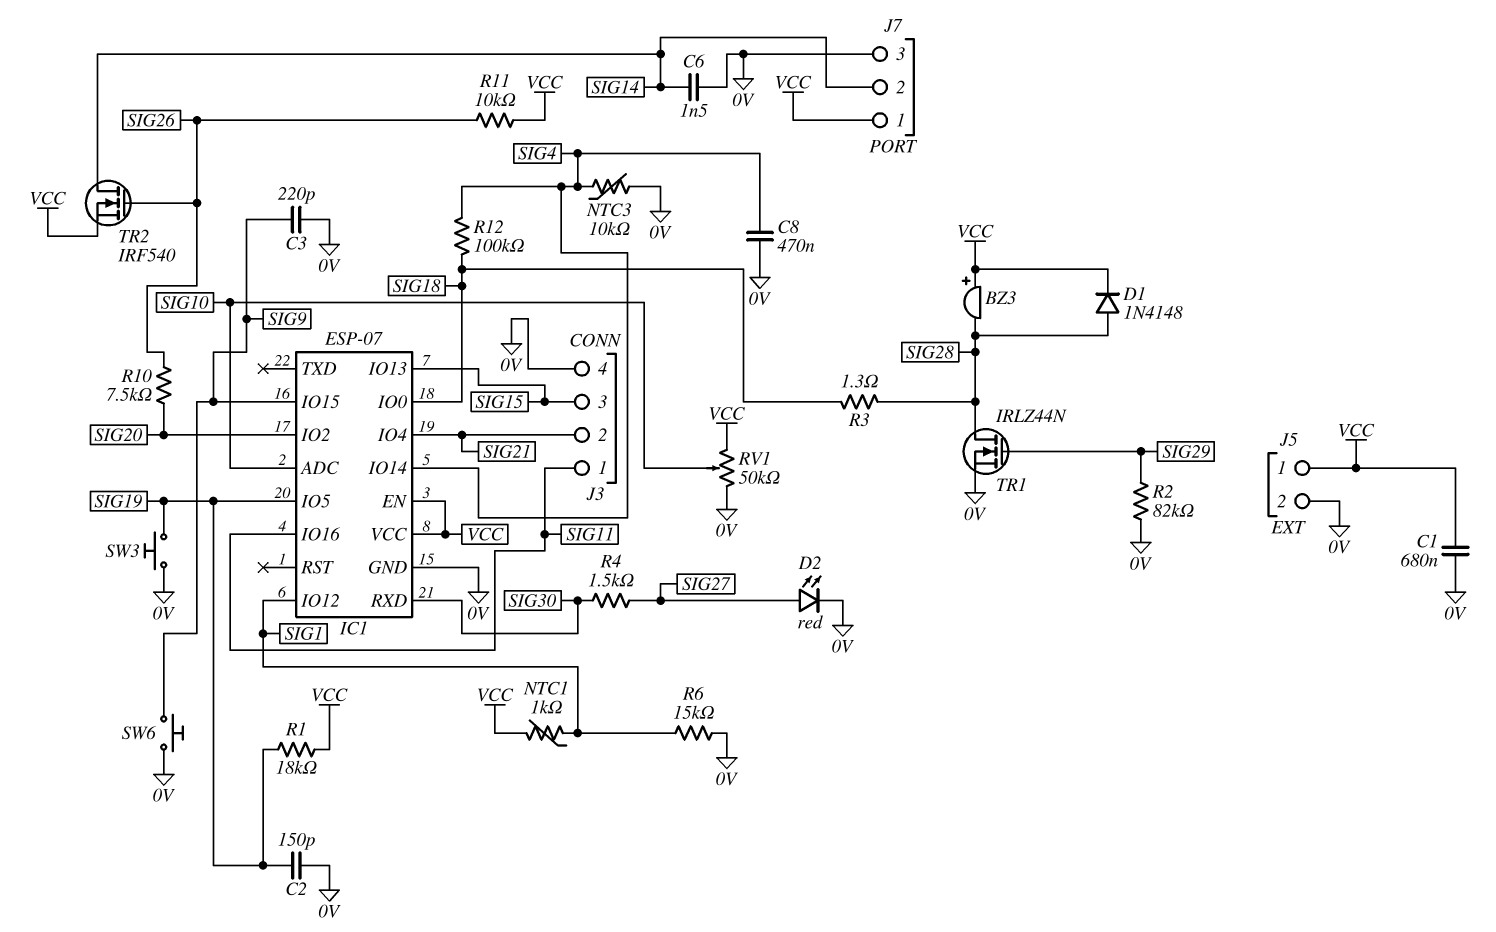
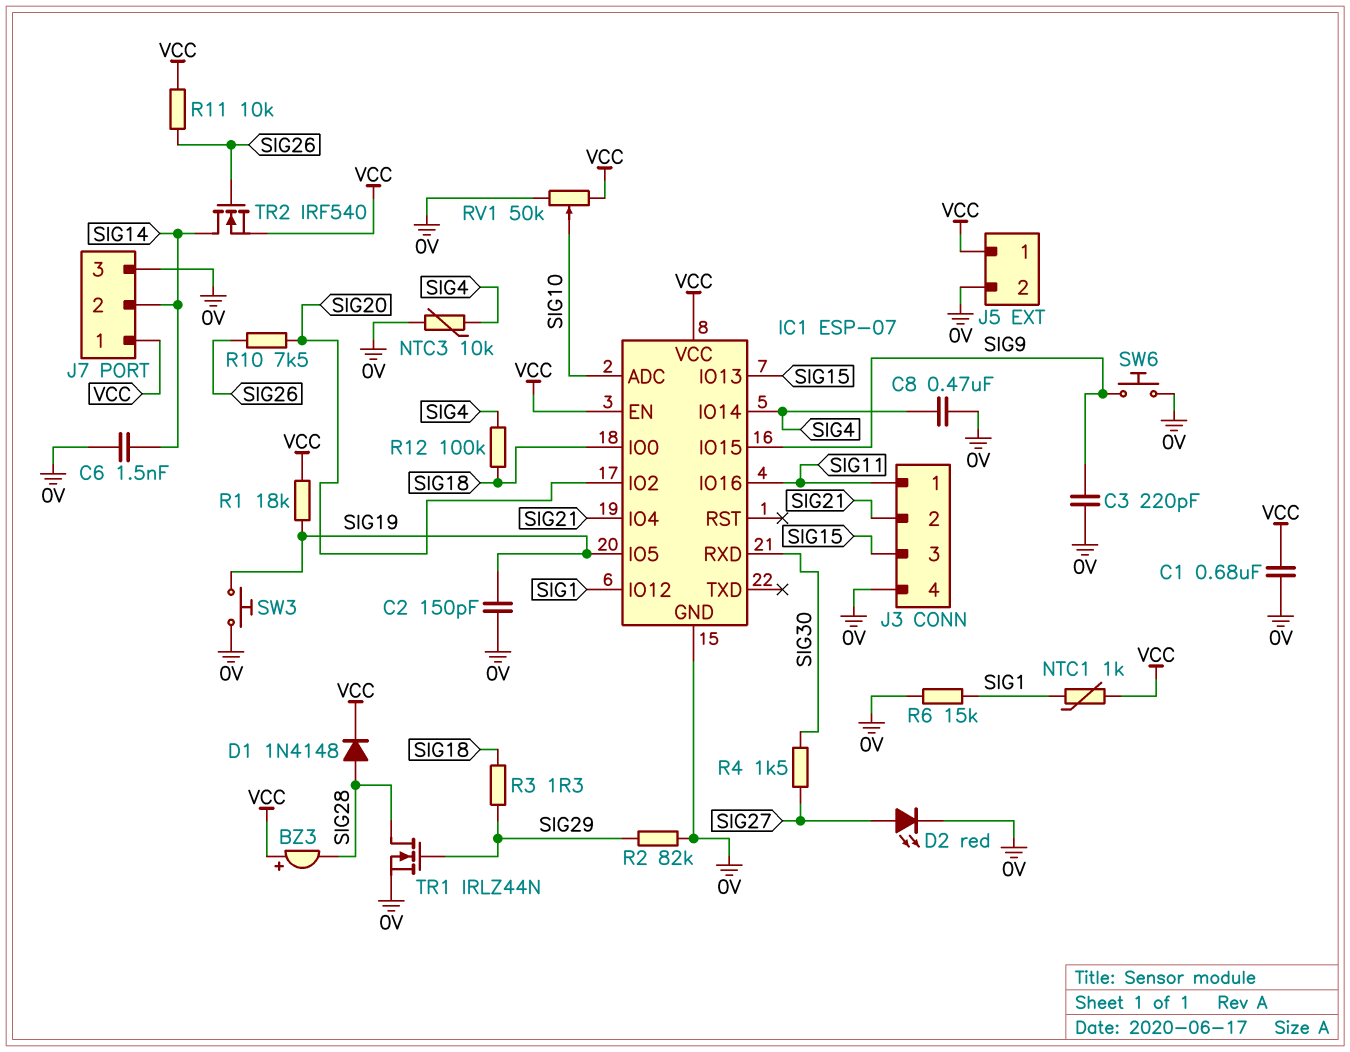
R3: 1.3 (SIG18, SIG28) -> 1.3 (SIG18, SIG29)

